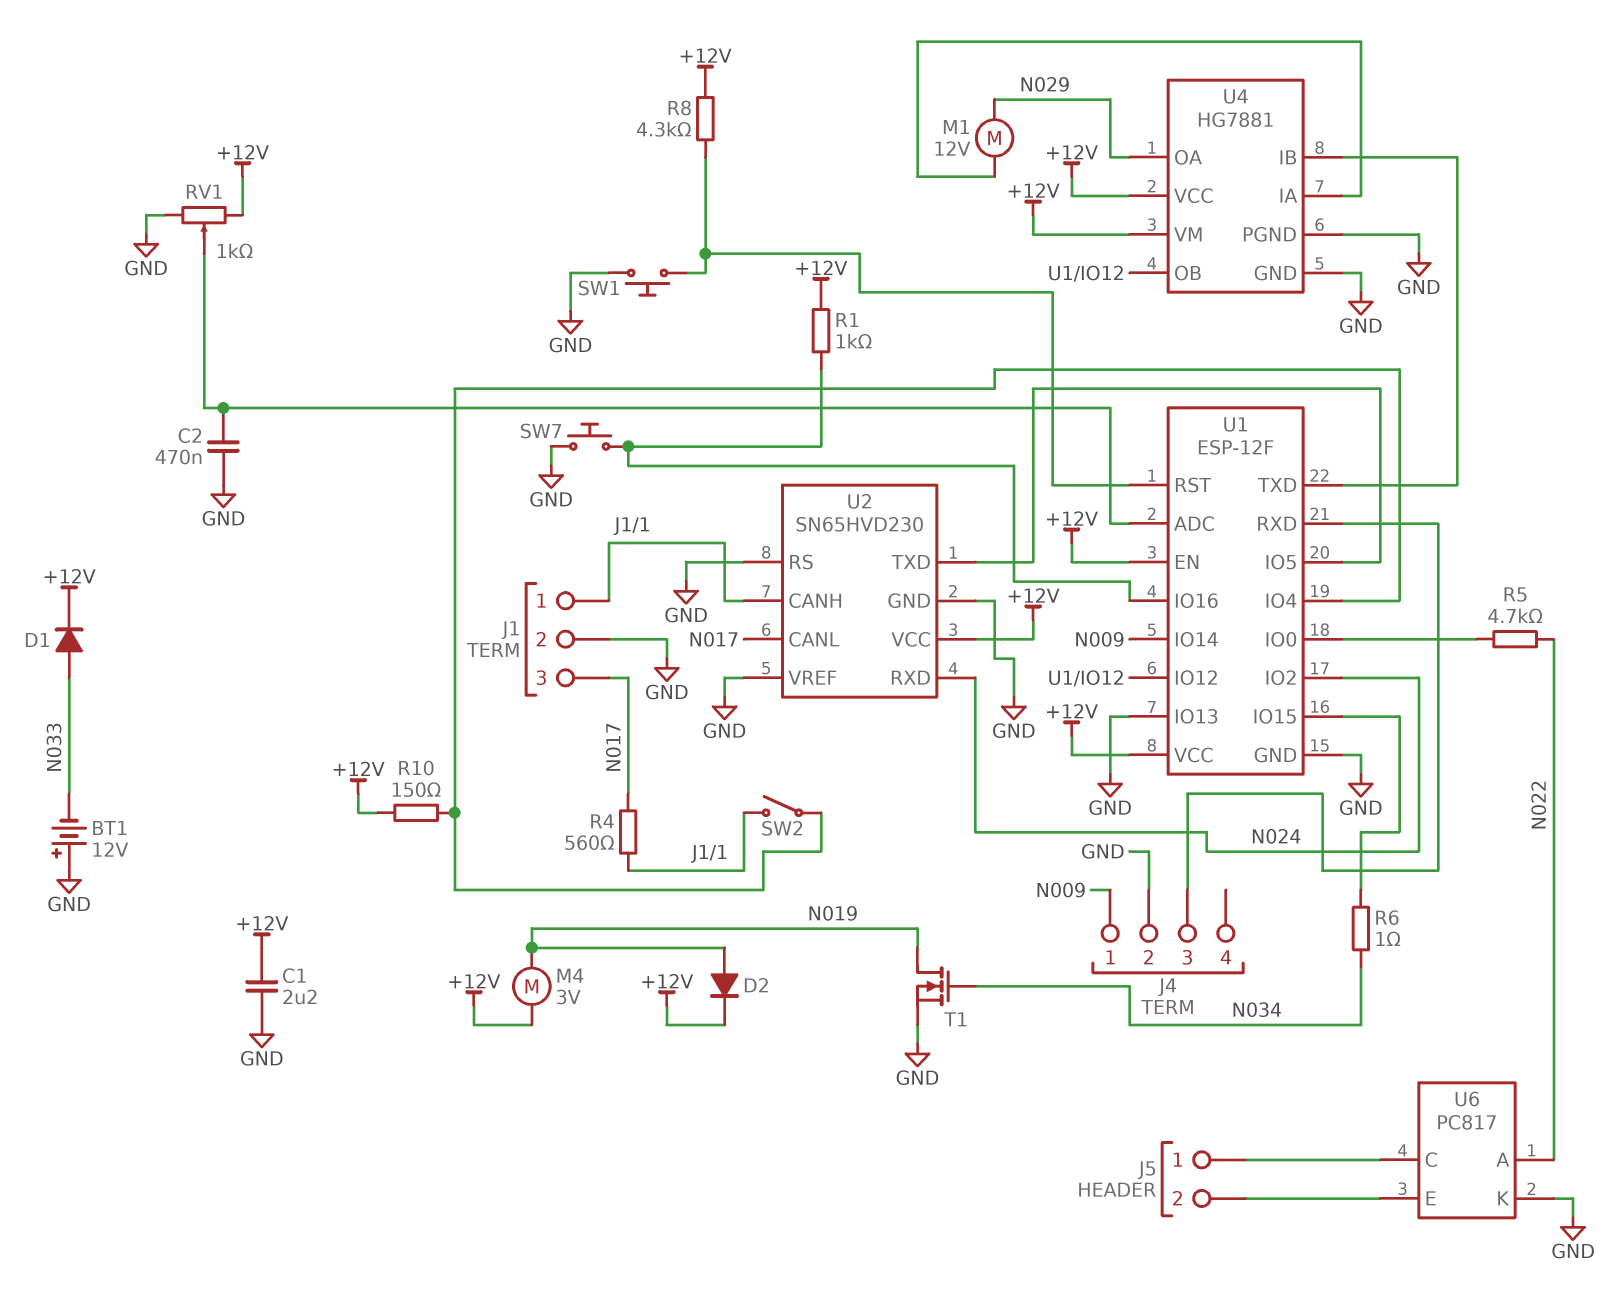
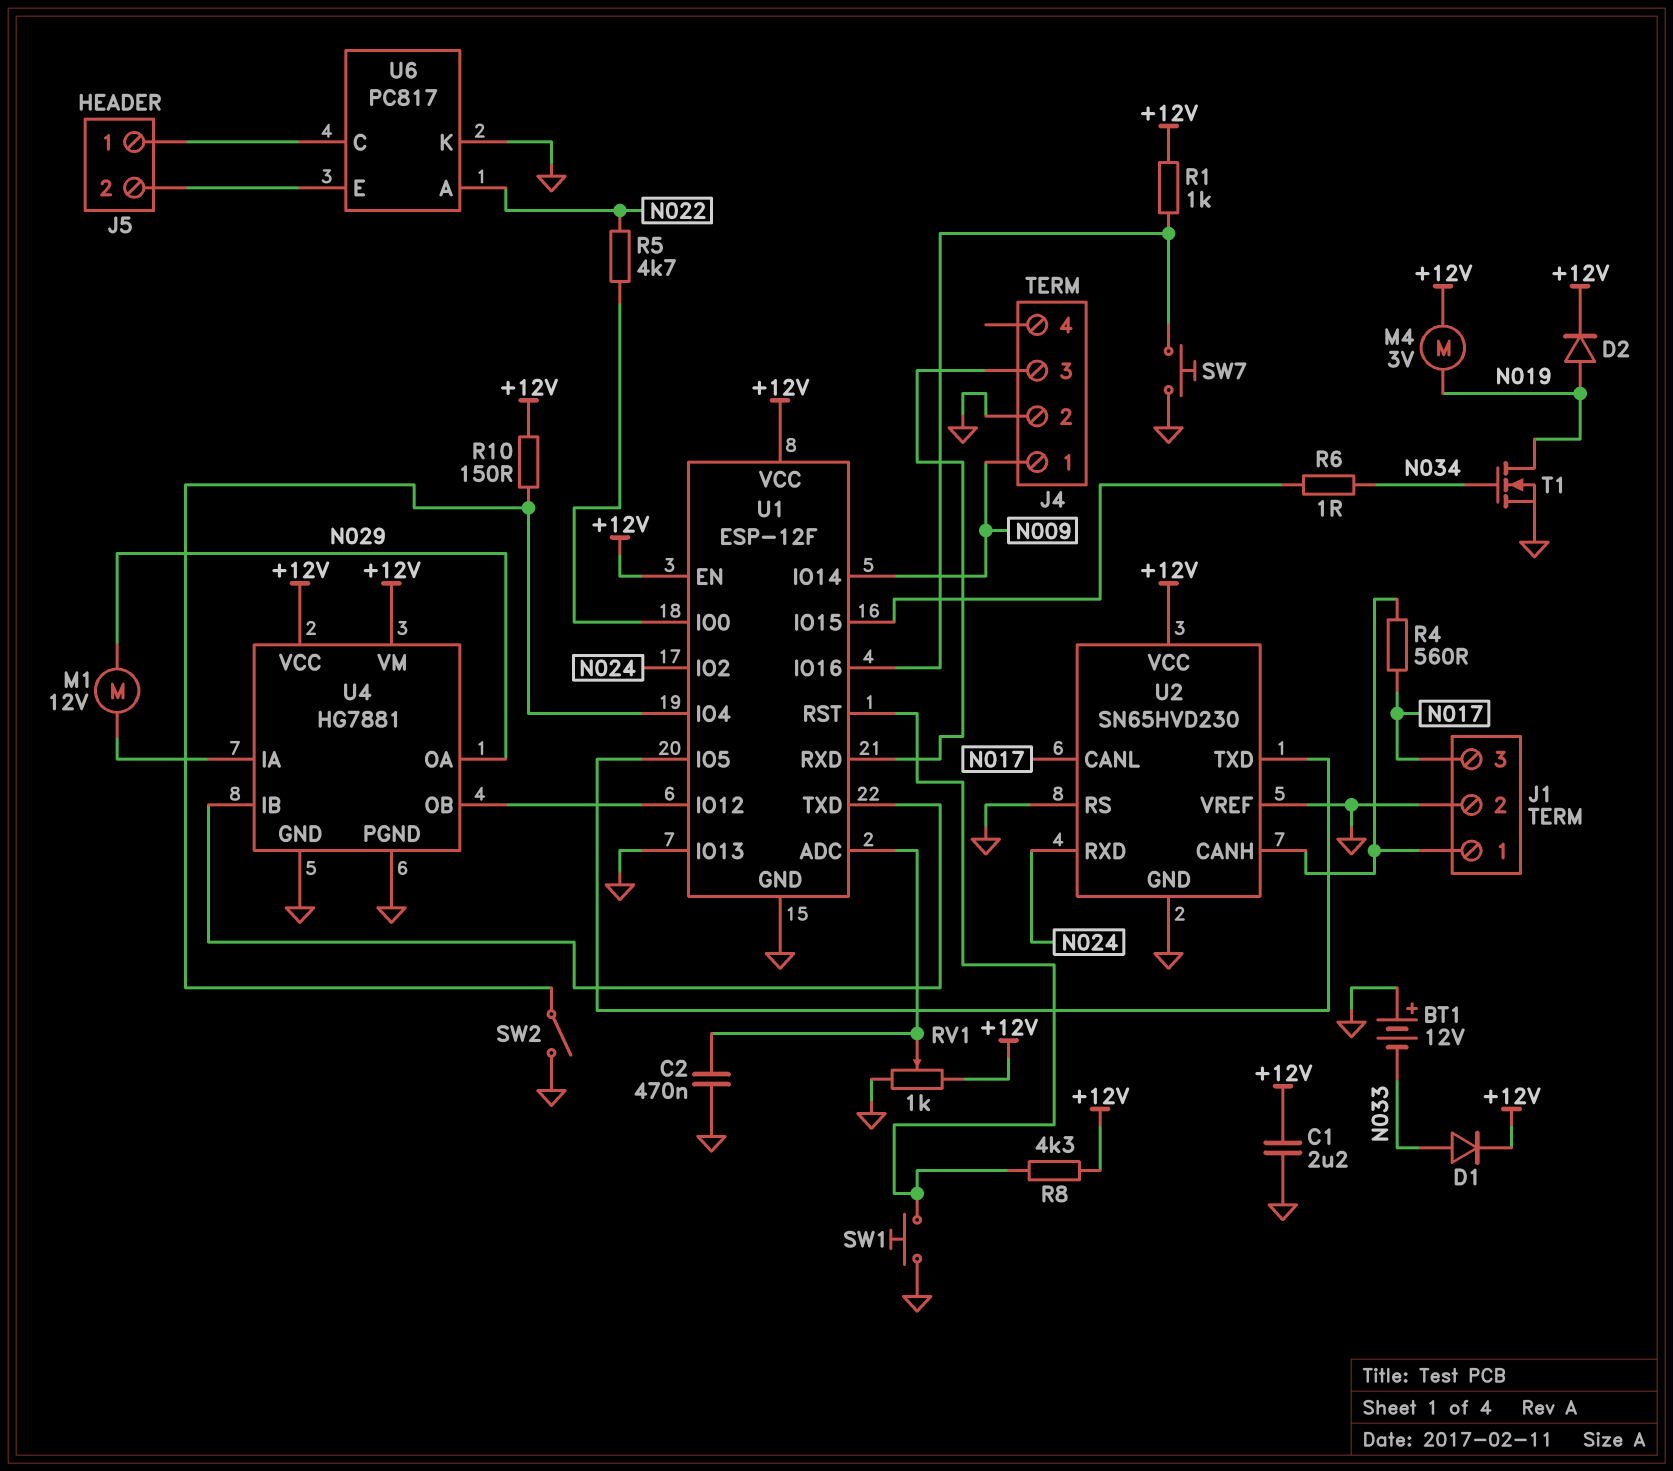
SW2: switch (J1/1, U1/IO4) -> switch (GND, U1/IO4)

